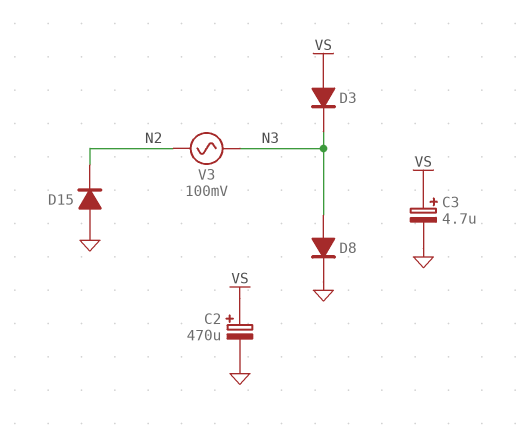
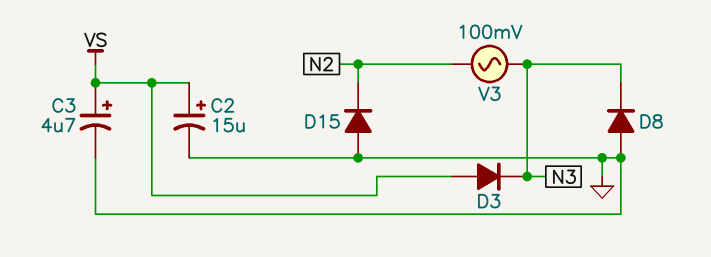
C2: 470uF (plus VS, minus GND) -> 15uF (plus VS, minus GND)
D8: diode (A N3, K GND) -> diode (A GND, K N3)

